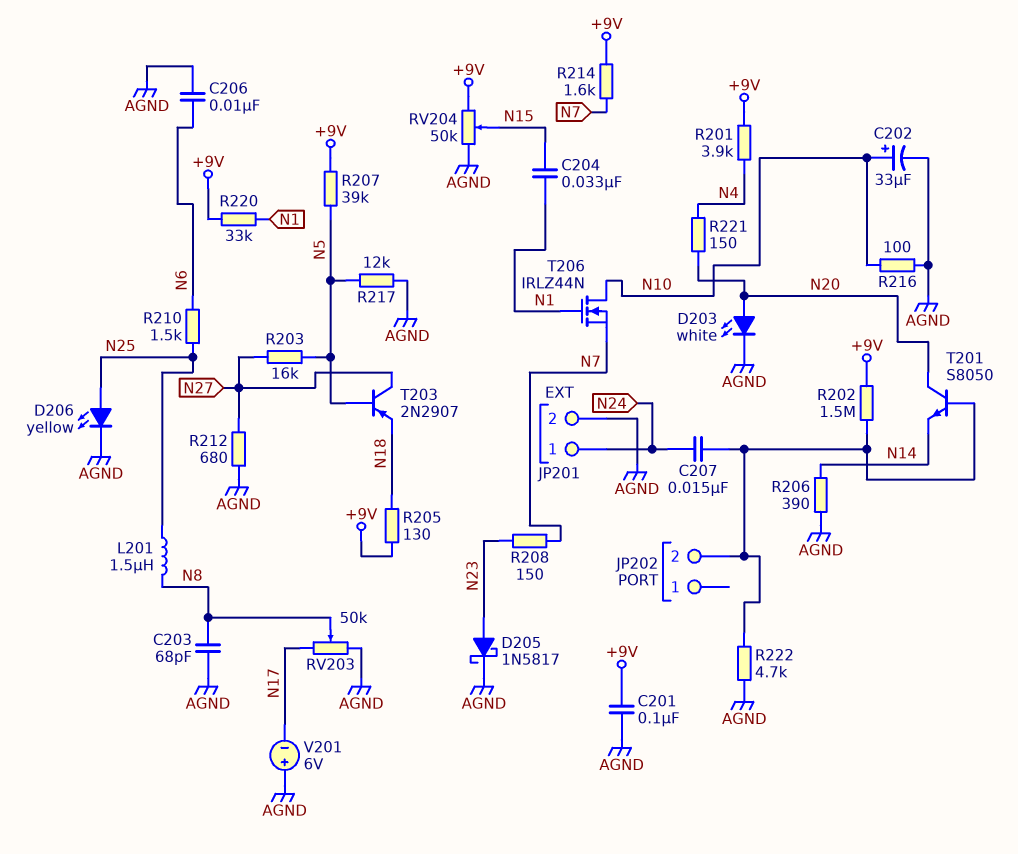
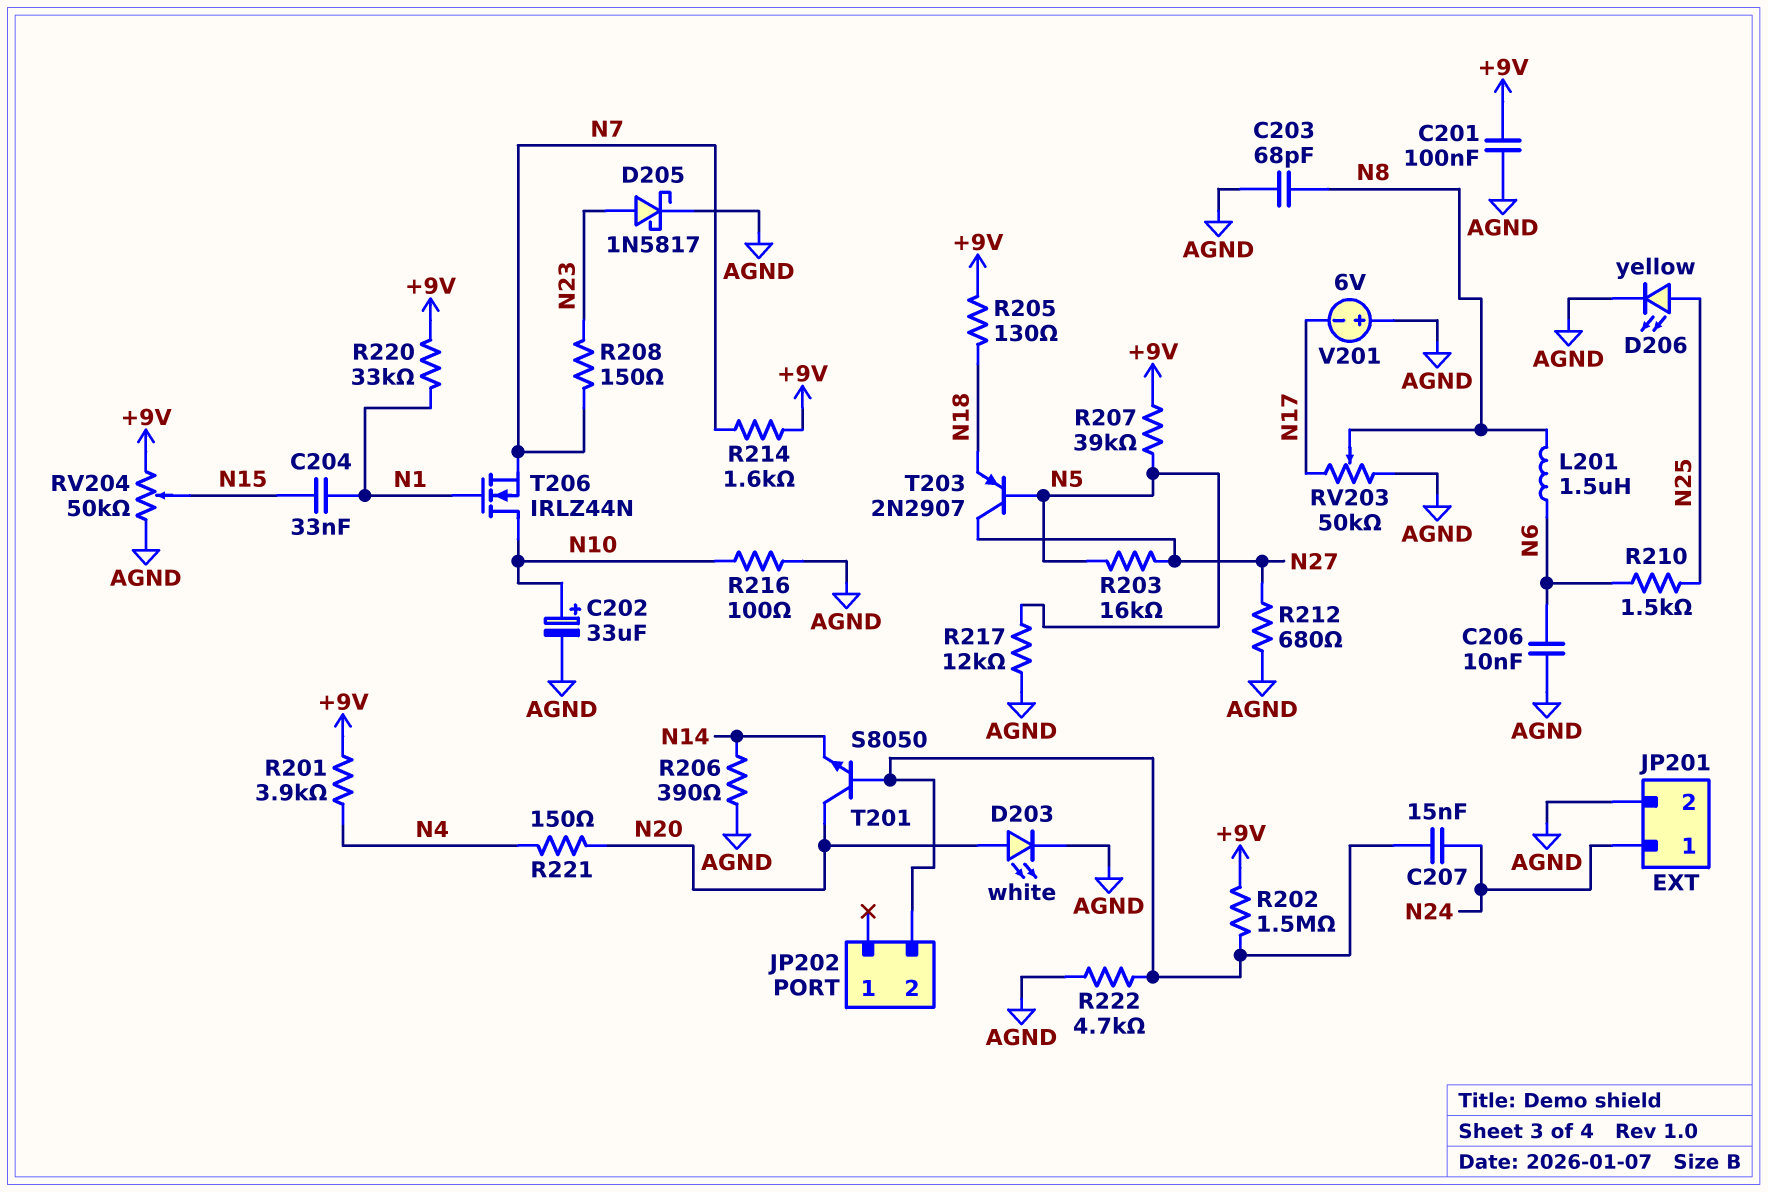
L201: 1.5uH (N8, N25) -> 1.5uH (N6, N8)

